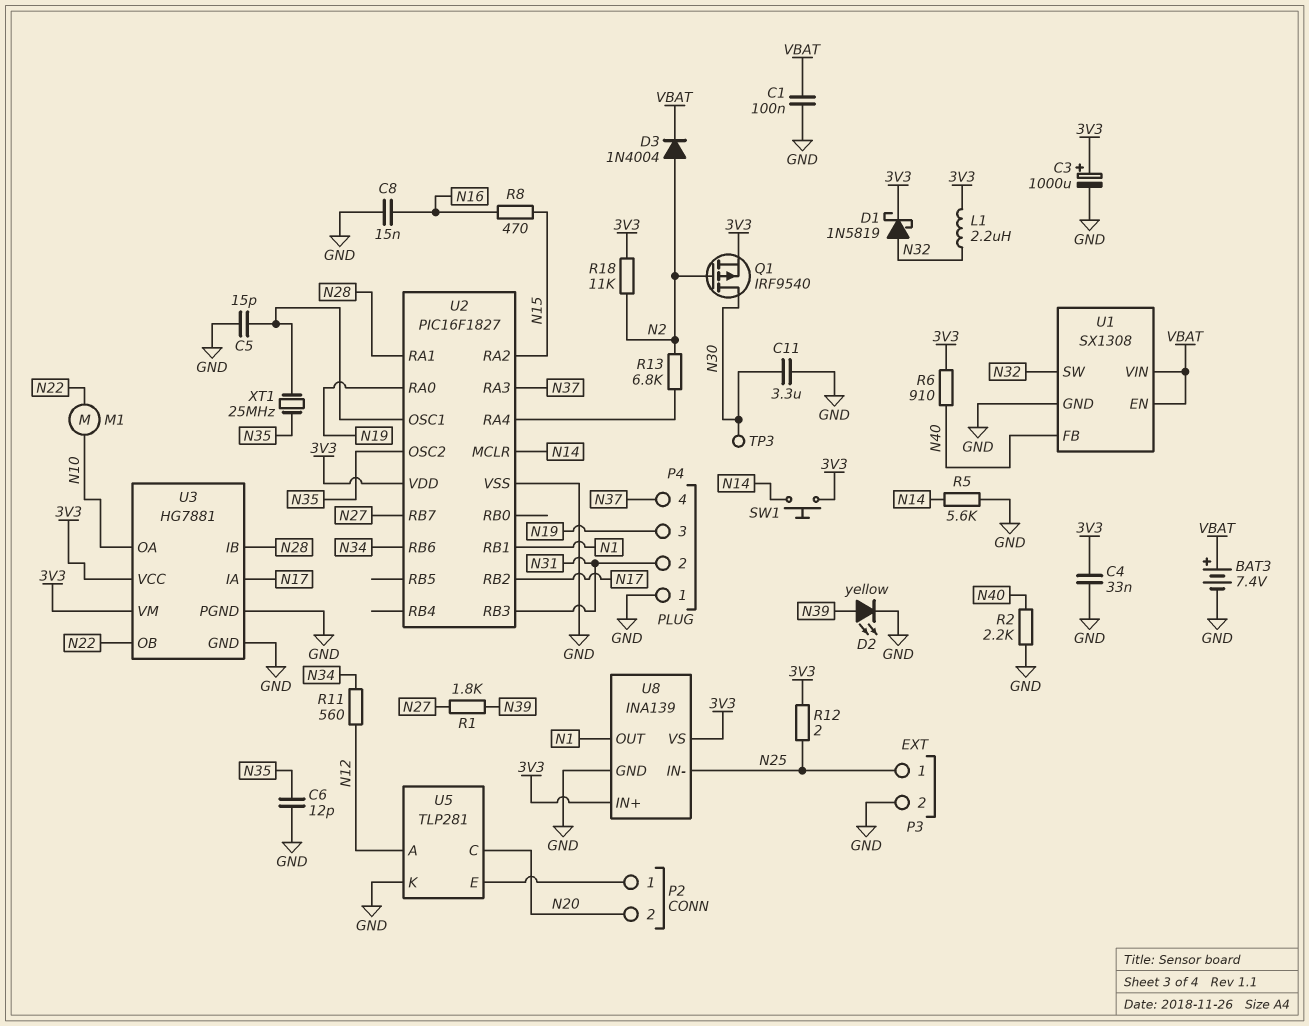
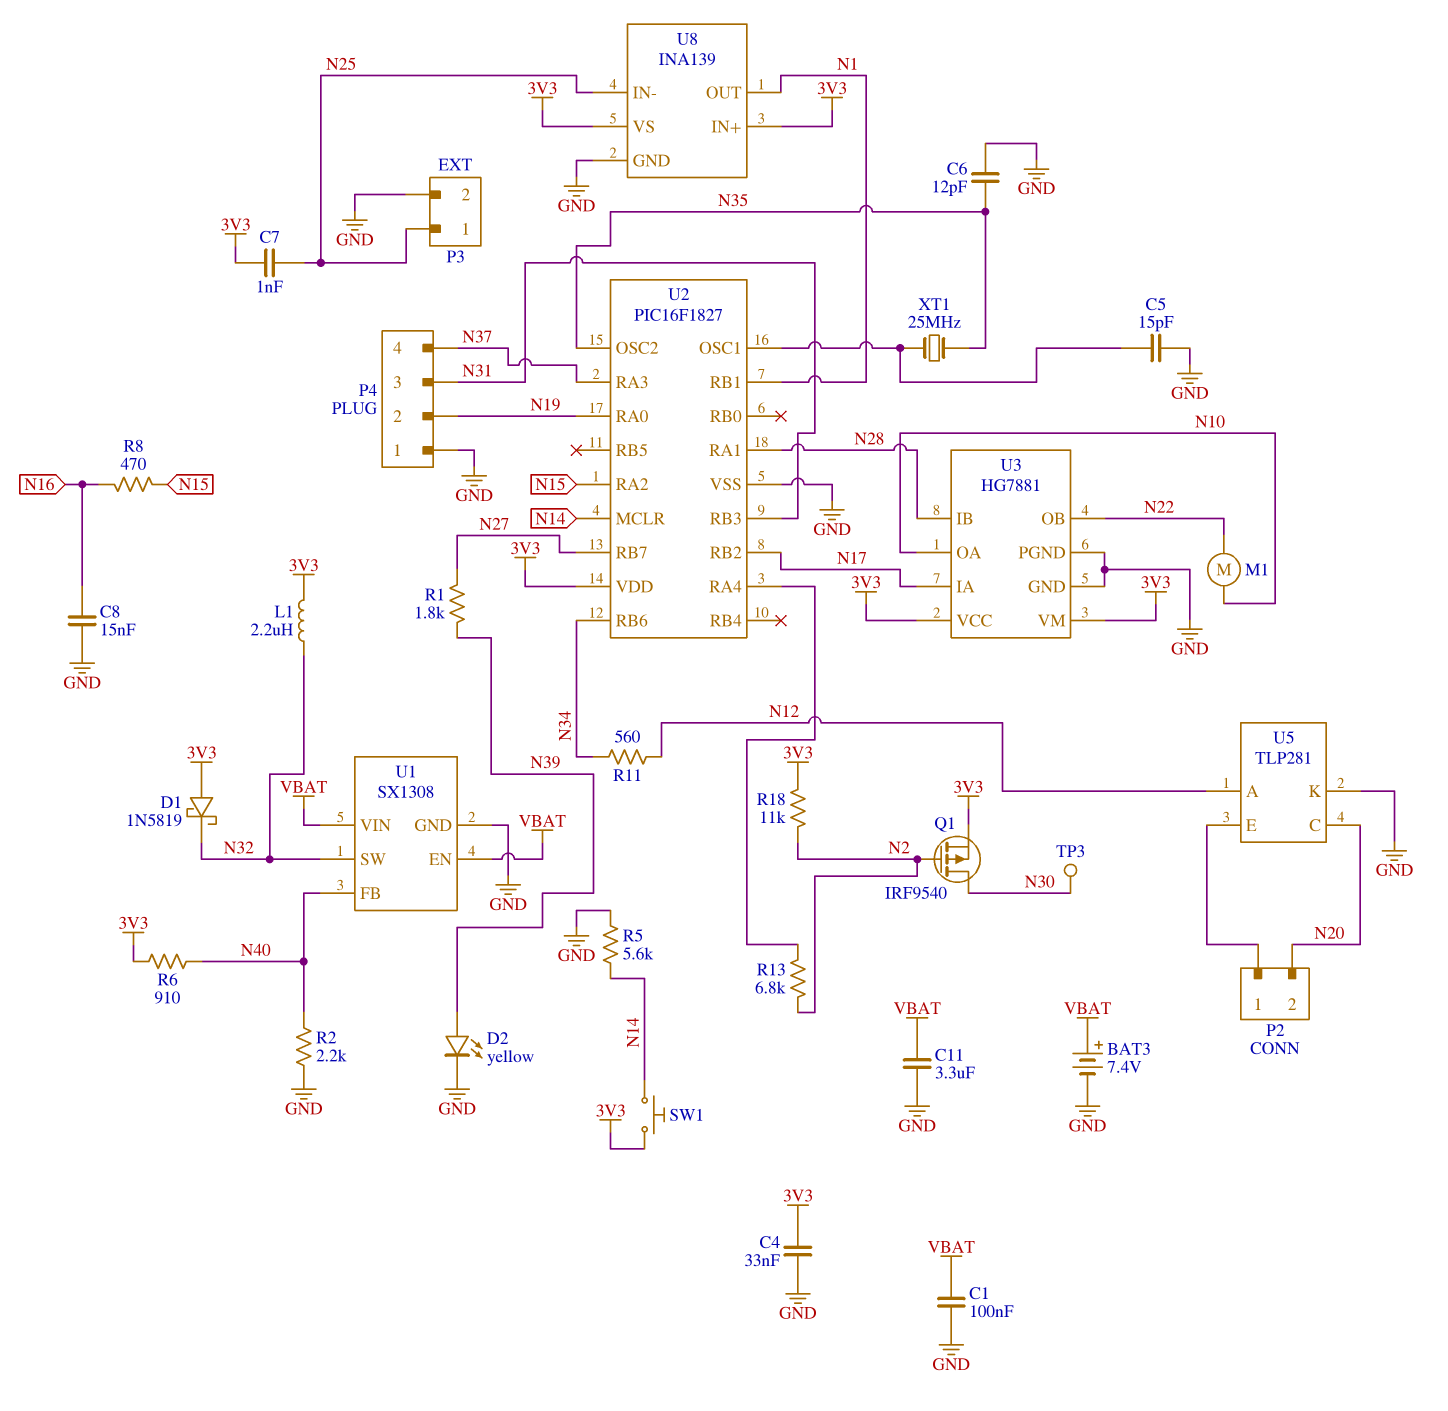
C3: 1000uF (plus 3V3, minus GND) -> none
C7: none -> 1nF (3V3, N25)
C11: 3.3uF (GND, N30) -> 3.3uF (GND, VBAT)
D1: schottky 1N5819 (A N32, K 3V3) -> schottky 1N5819 (A 3V3, K N32)
D3: diode 1N4004 (A N2, K VBAT) -> none
P4 pin 2: N31 -> N19
P4 pin 3: N19 -> N31
R12: 2 (3V3, N25) -> none

